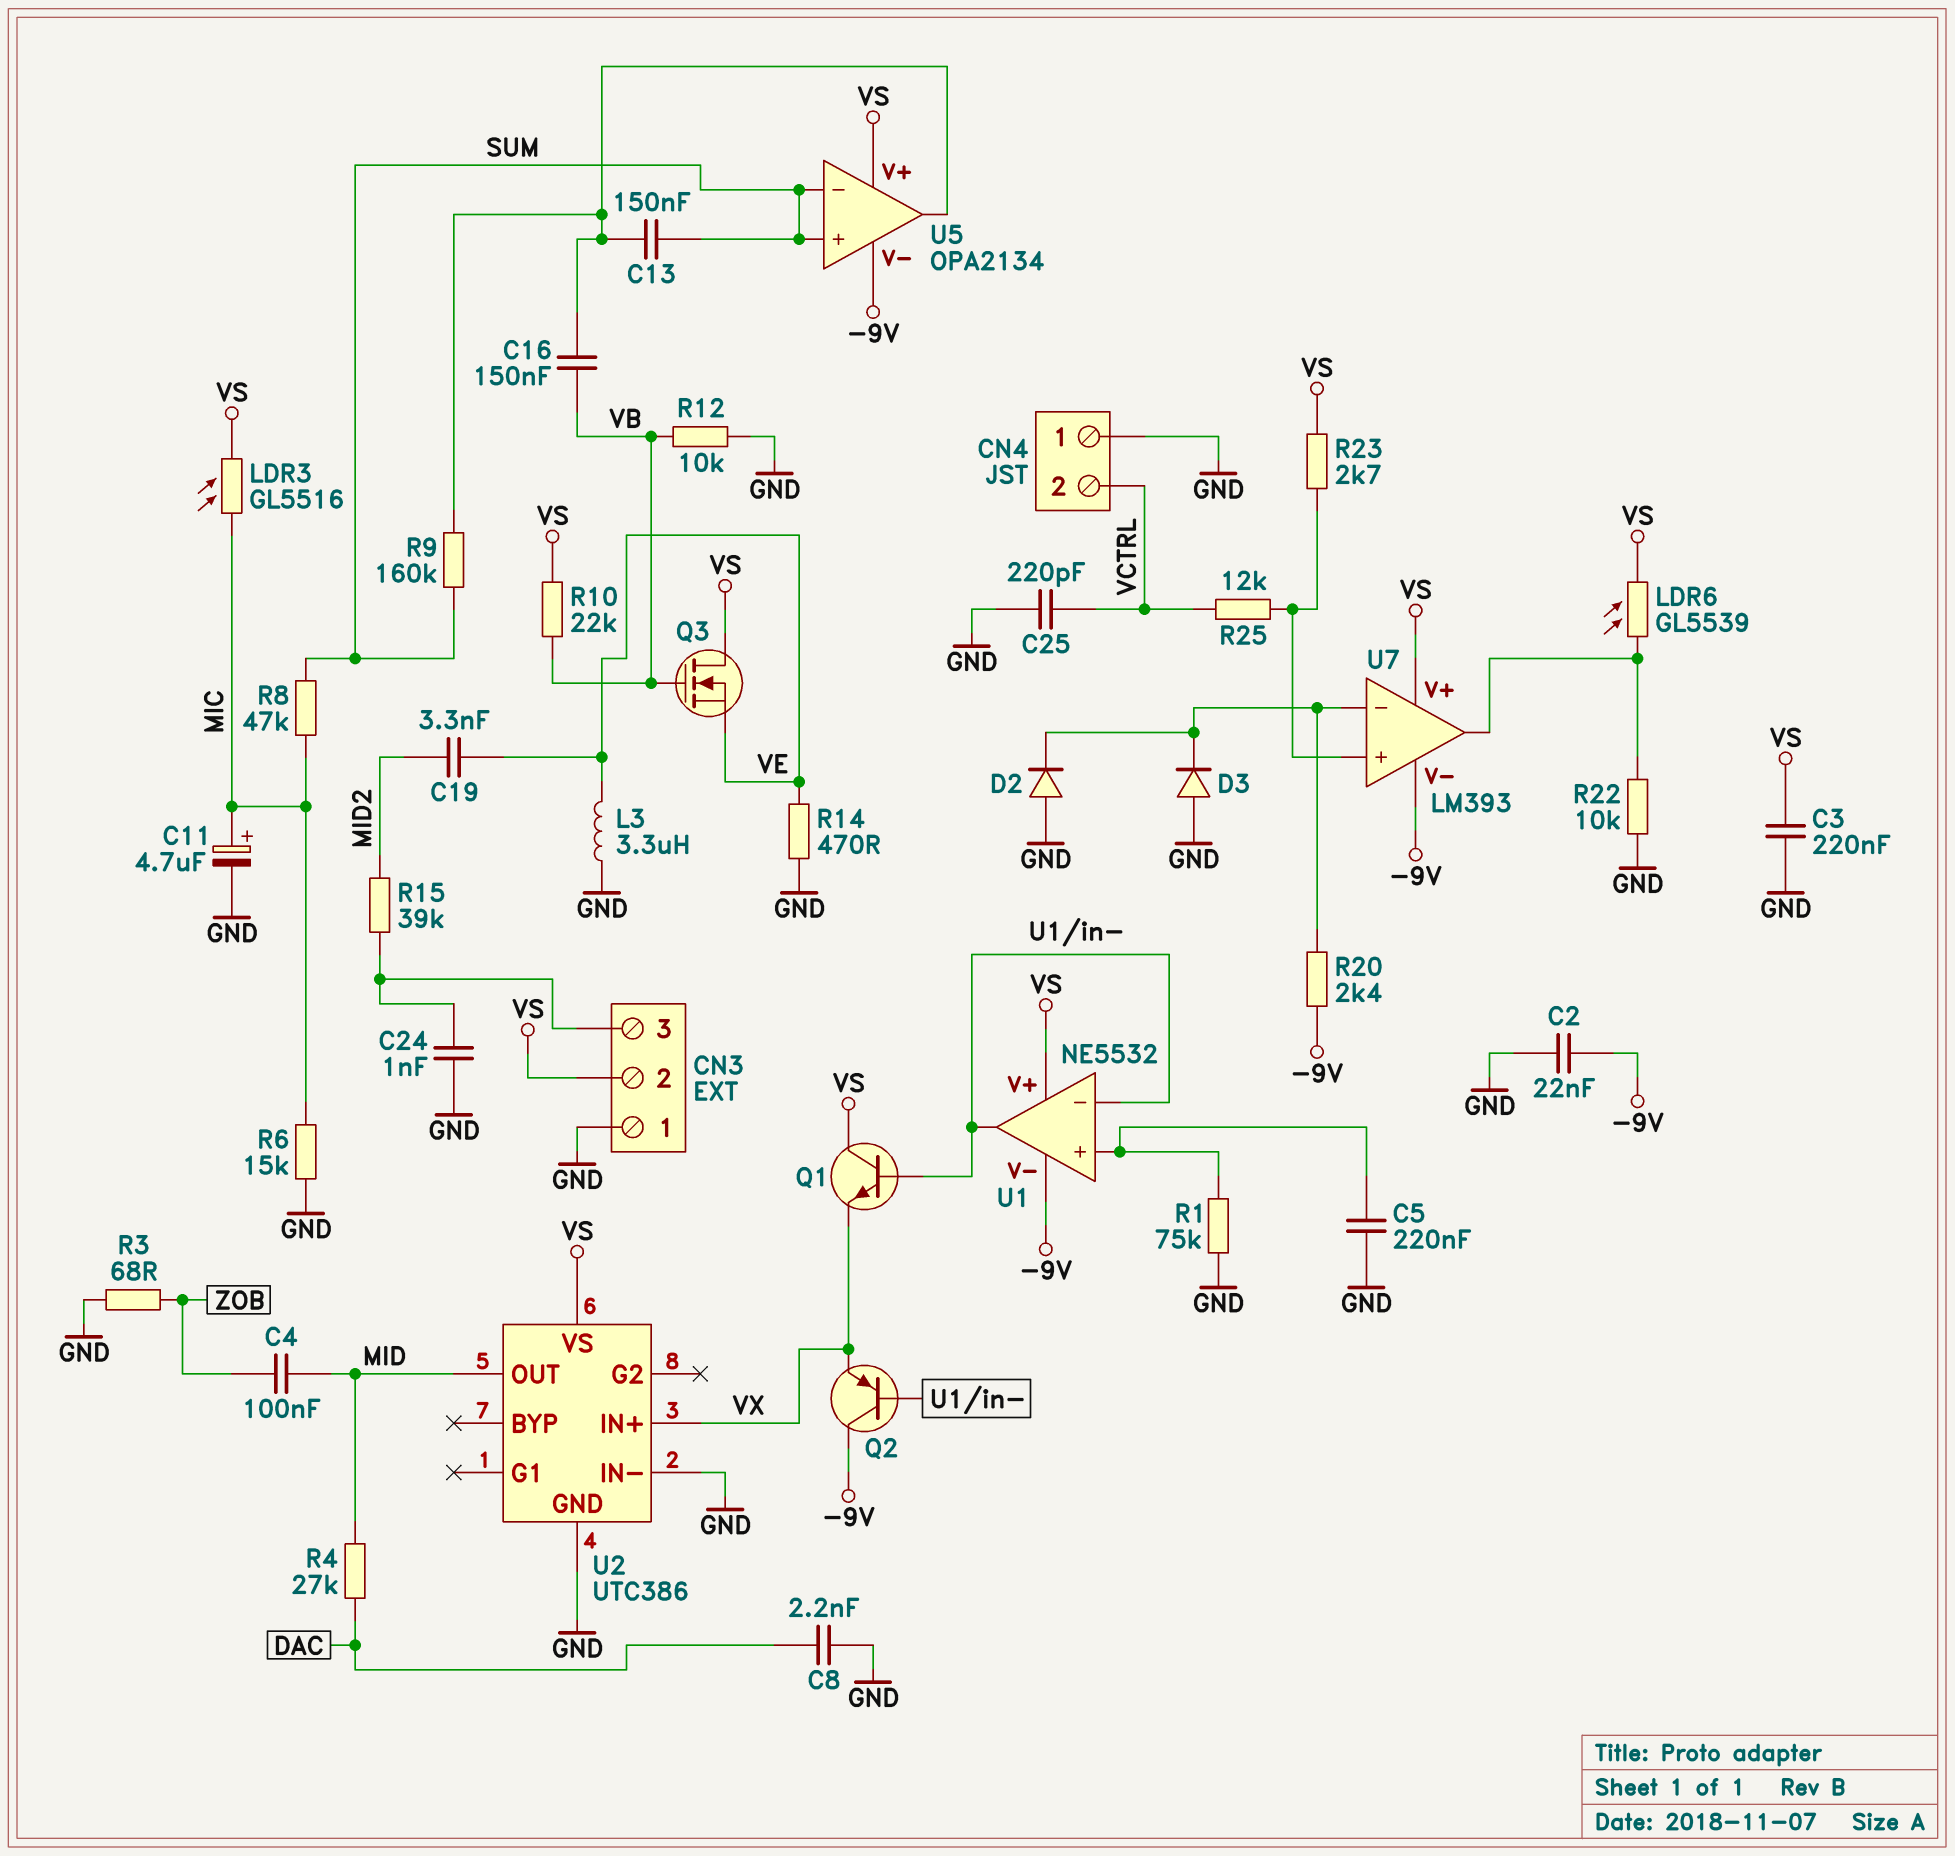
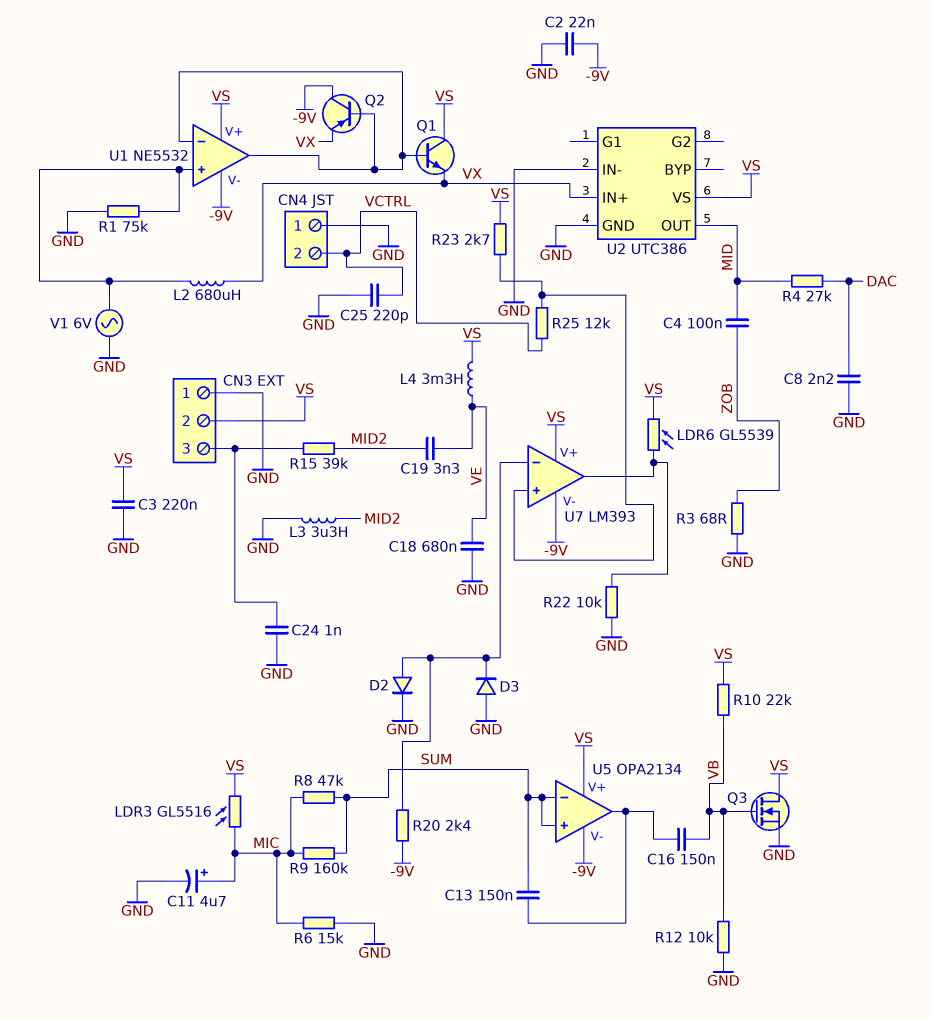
C5: 220nF (GND, U1/in+) -> none
C18: none -> 680nF (GND, VE)
D2: diode (A GND, K U7/in-) -> diode (A U7/in-, K GND)
L2: none -> 680uH (U1/in+, VX)
L3: 3.3uH (GND, VE) -> 3.3uH (GND, MID2)
L4: none -> 3.3mH (VE, VS)
Q3: NMOS (G VB, D VS, S VE) -> NMOS (G VB, D VS, S GND)
R9: 160k (SUM, U5/out) -> 160k (MIC, SUM)
R14: 470 (GND, VE) -> none
V1: none -> AC 6V (GND, U1/in+)

